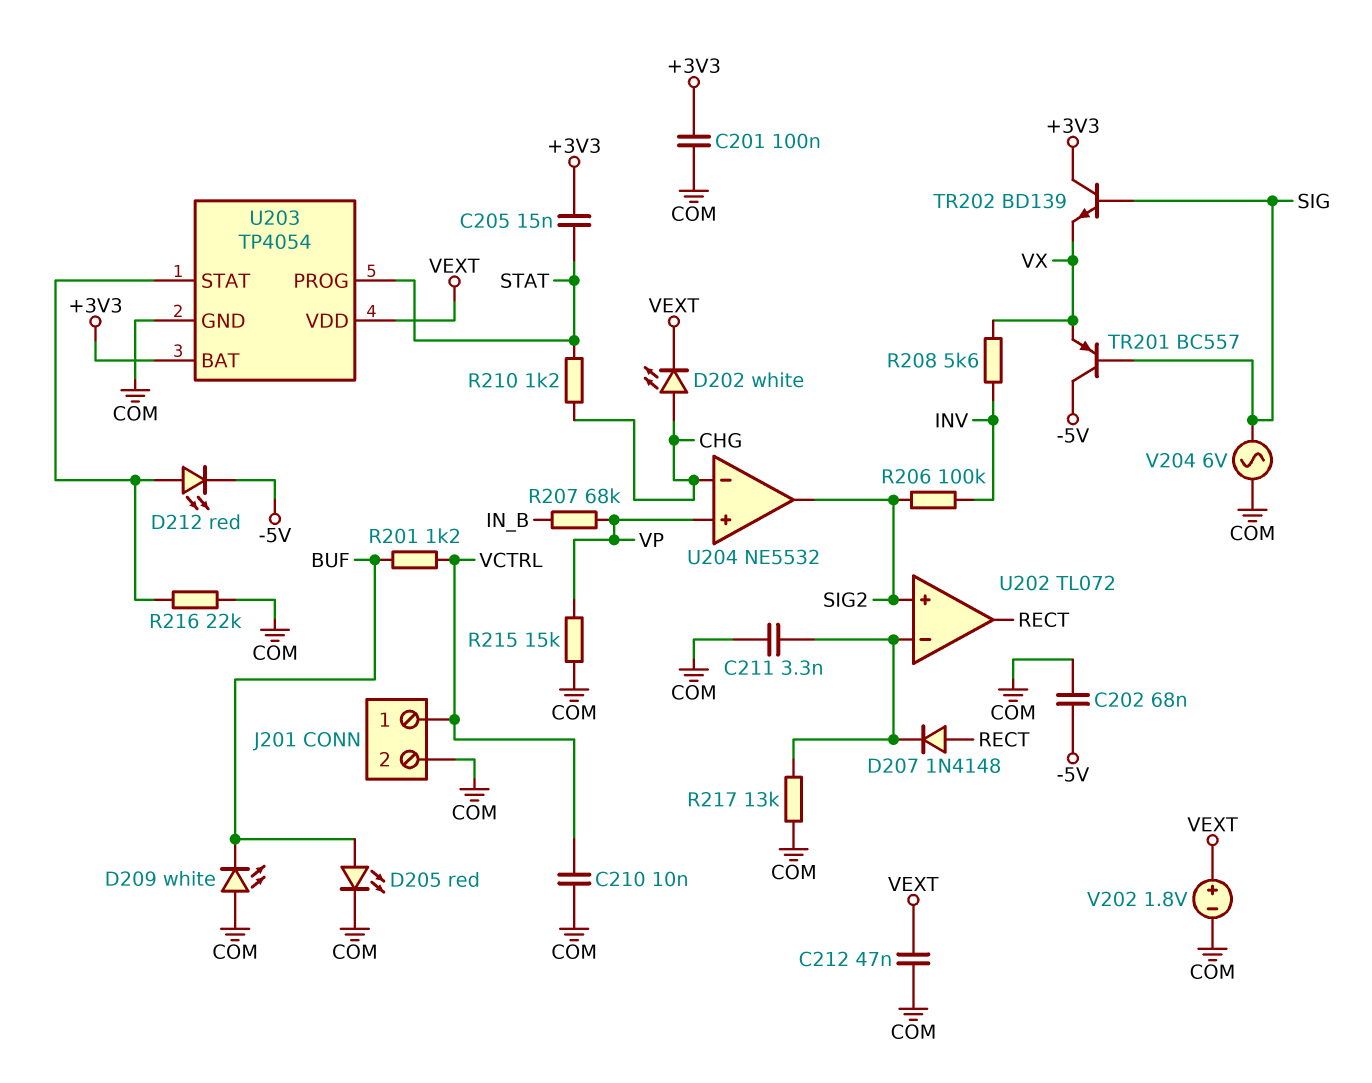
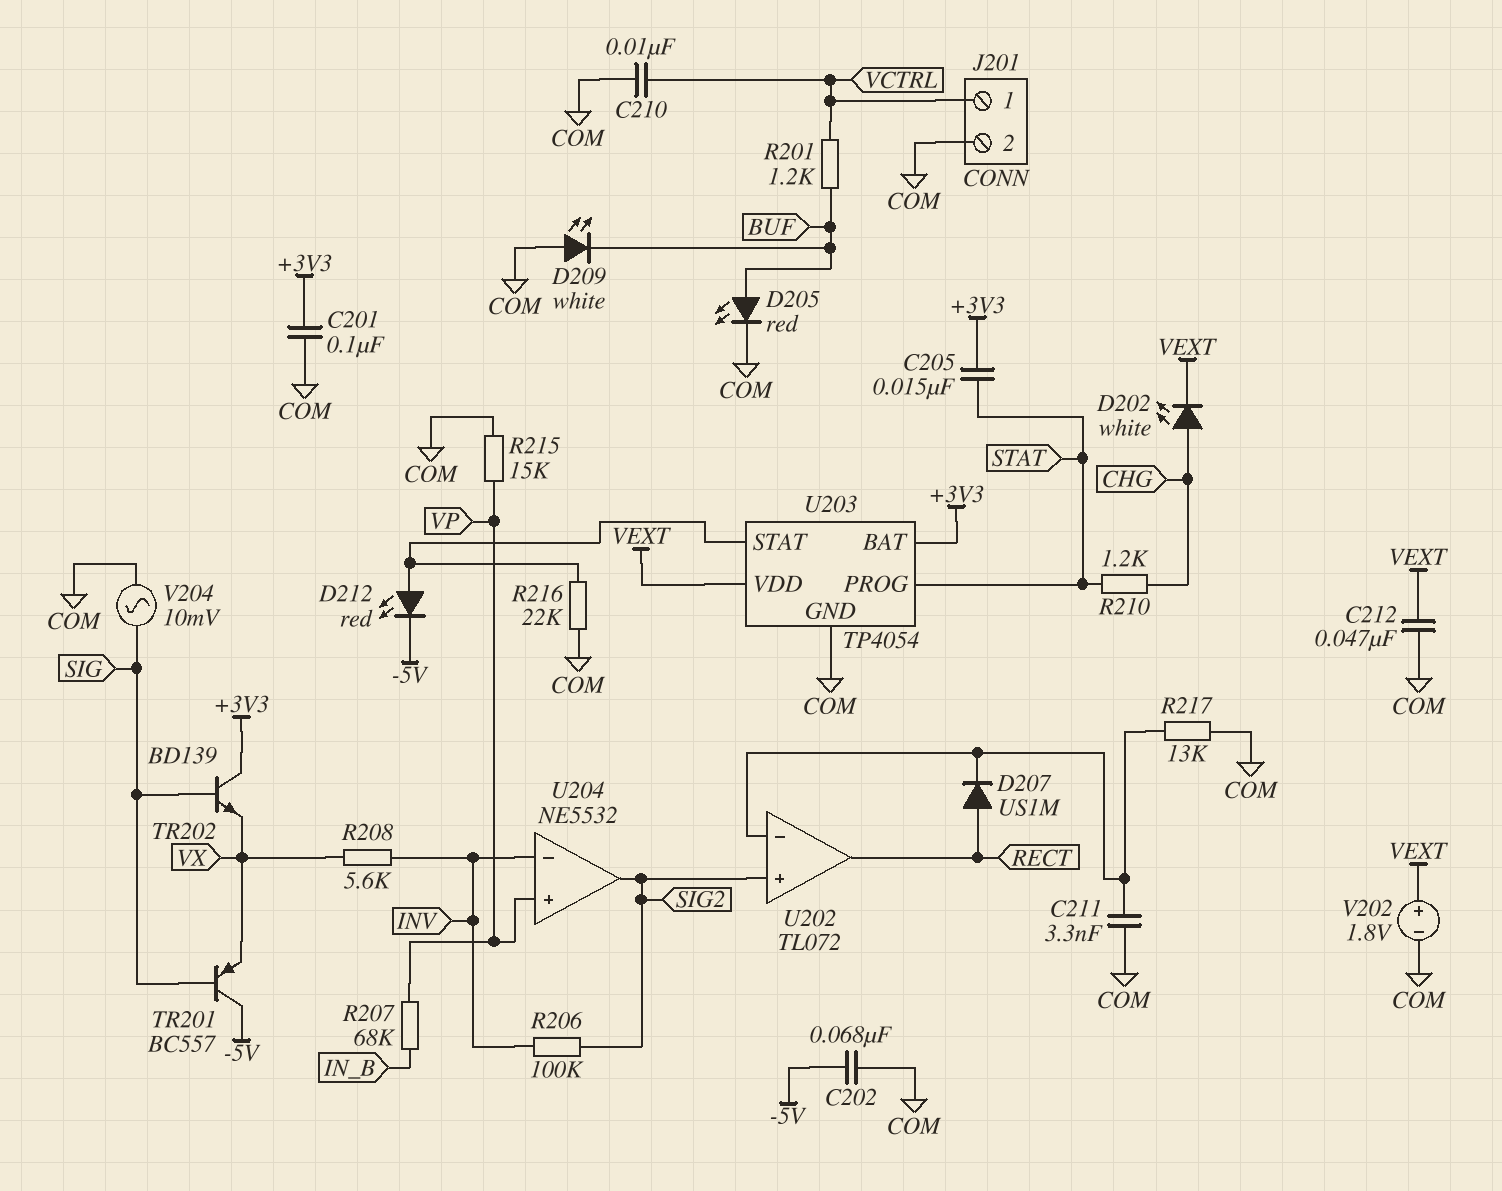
D207: diode 1N4148 (A RECT, K U202/in-) -> diode US1M (A RECT, K U202/in-)
U204 pin in-: CHG -> INV
V204: AC 6V (COM, SIG) -> AC 10mV (COM, SIG)

